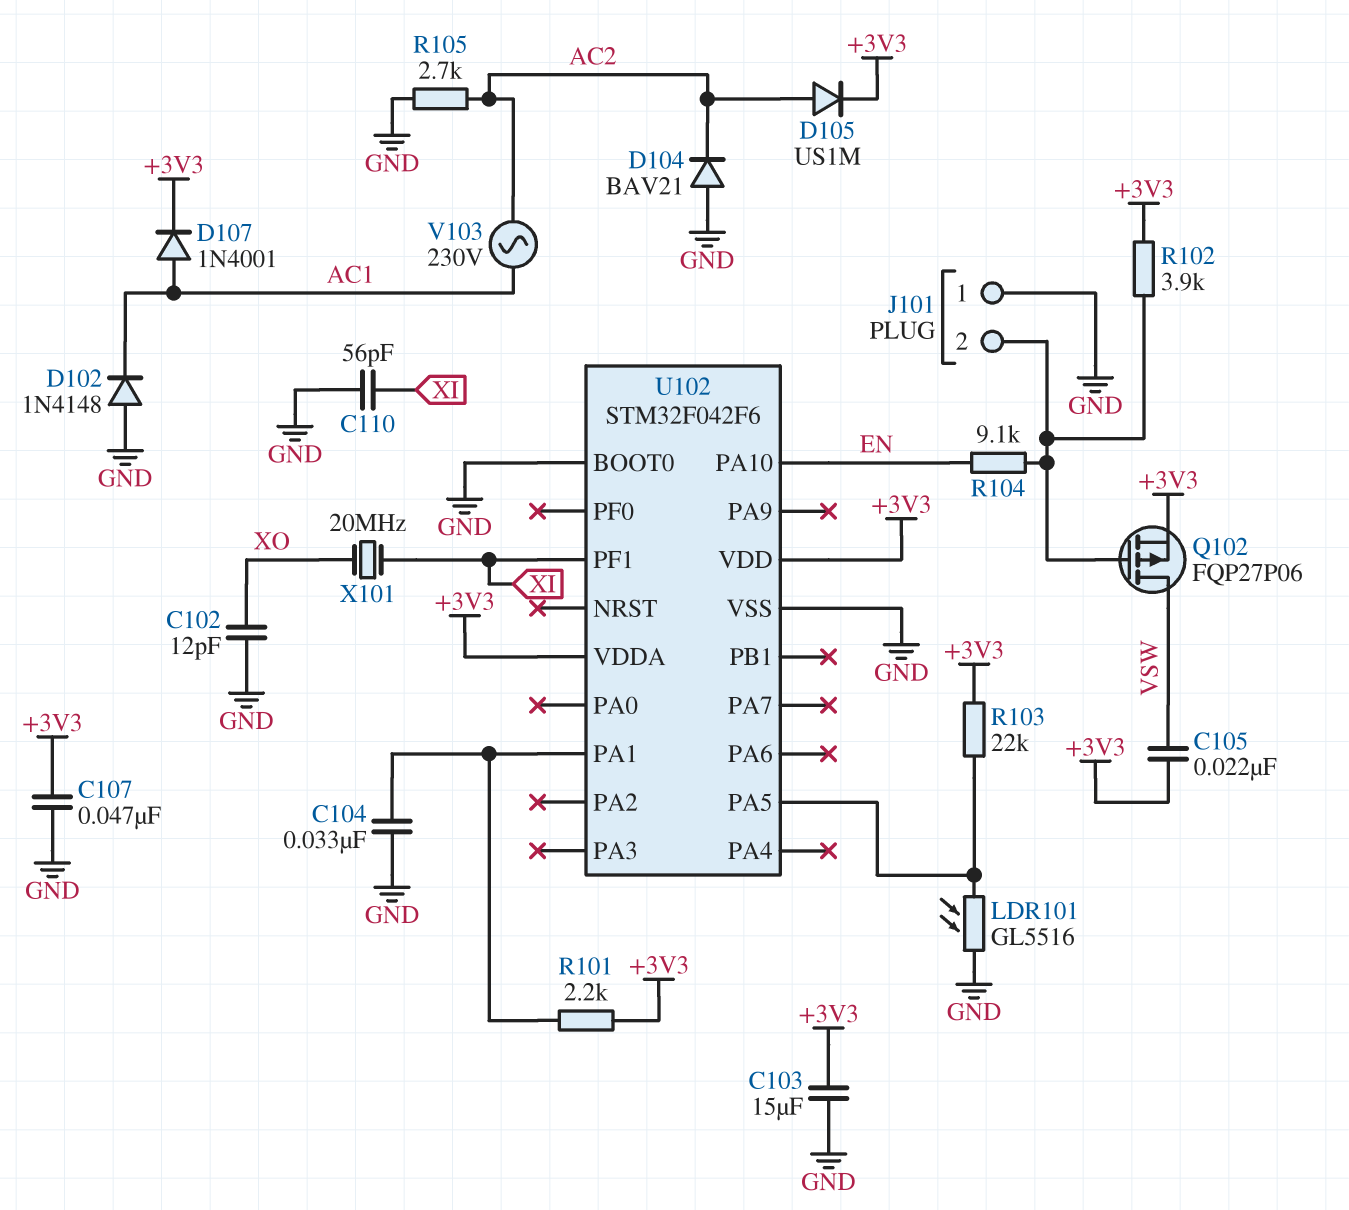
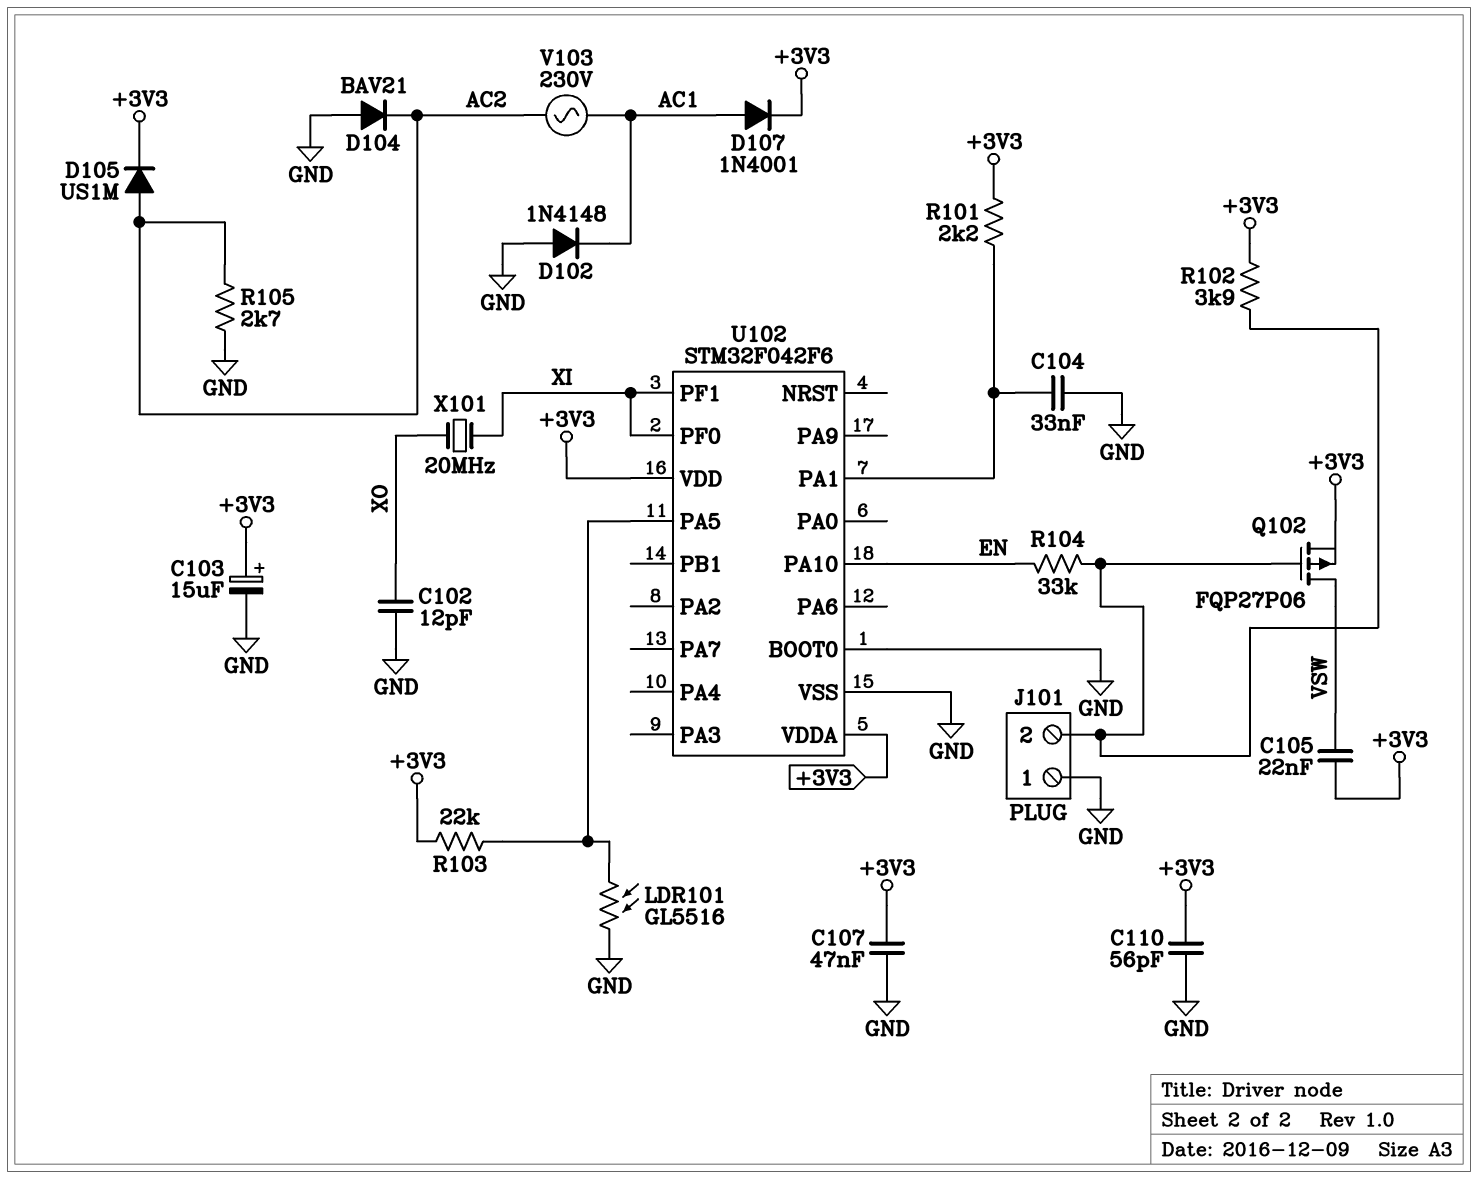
C103: 15uF (+3V3, GND) -> 15uF (plus +3V3, minus GND)
C110: 56pF (GND, XI) -> 56pF (+3V3, GND)
R104: 9.1k (EN, J101/2) -> 33k (EN, J101/2)
U102 pin PF0: none -> XI

